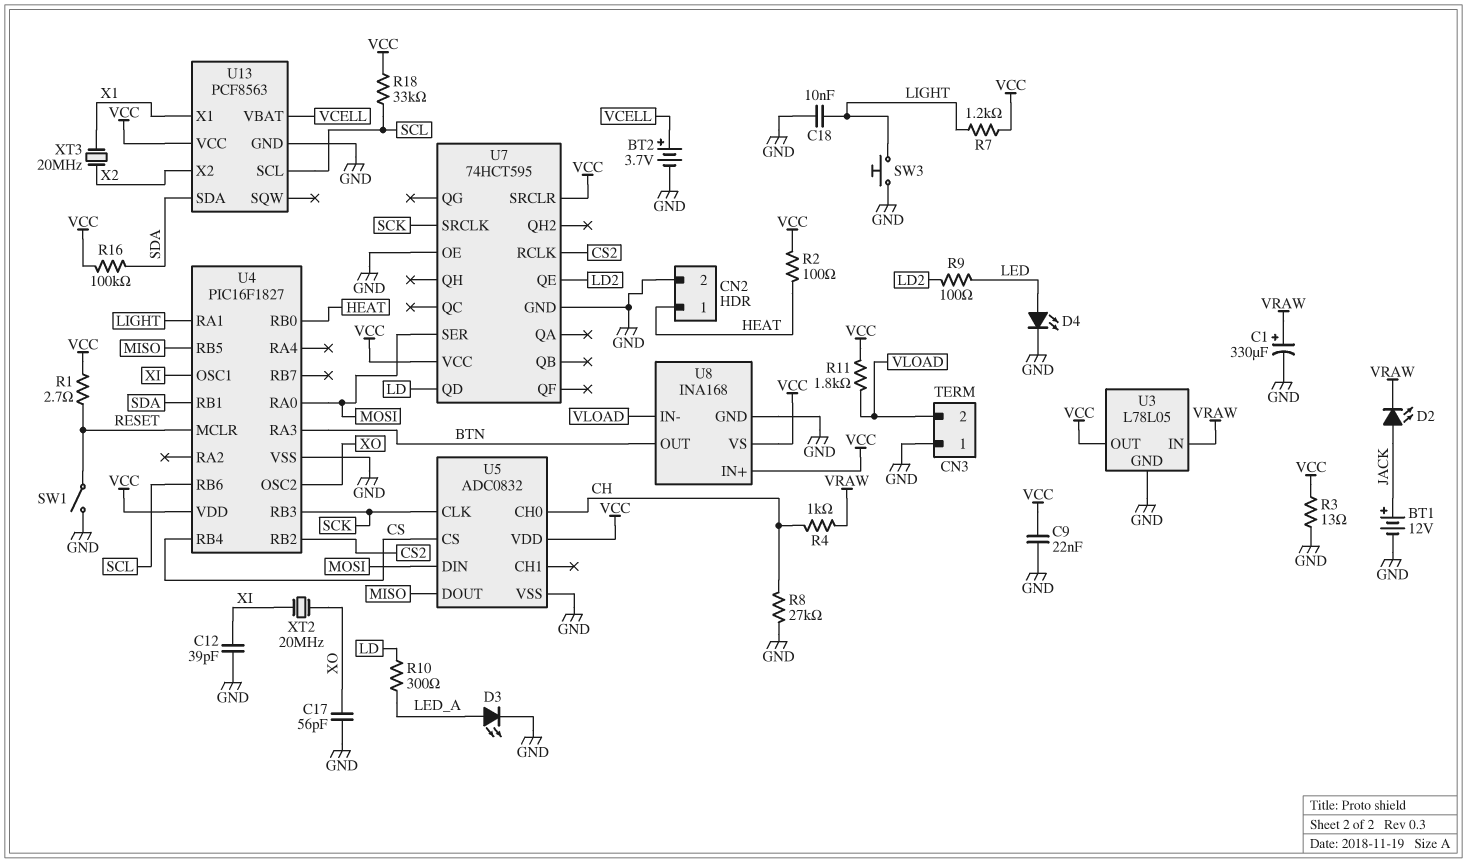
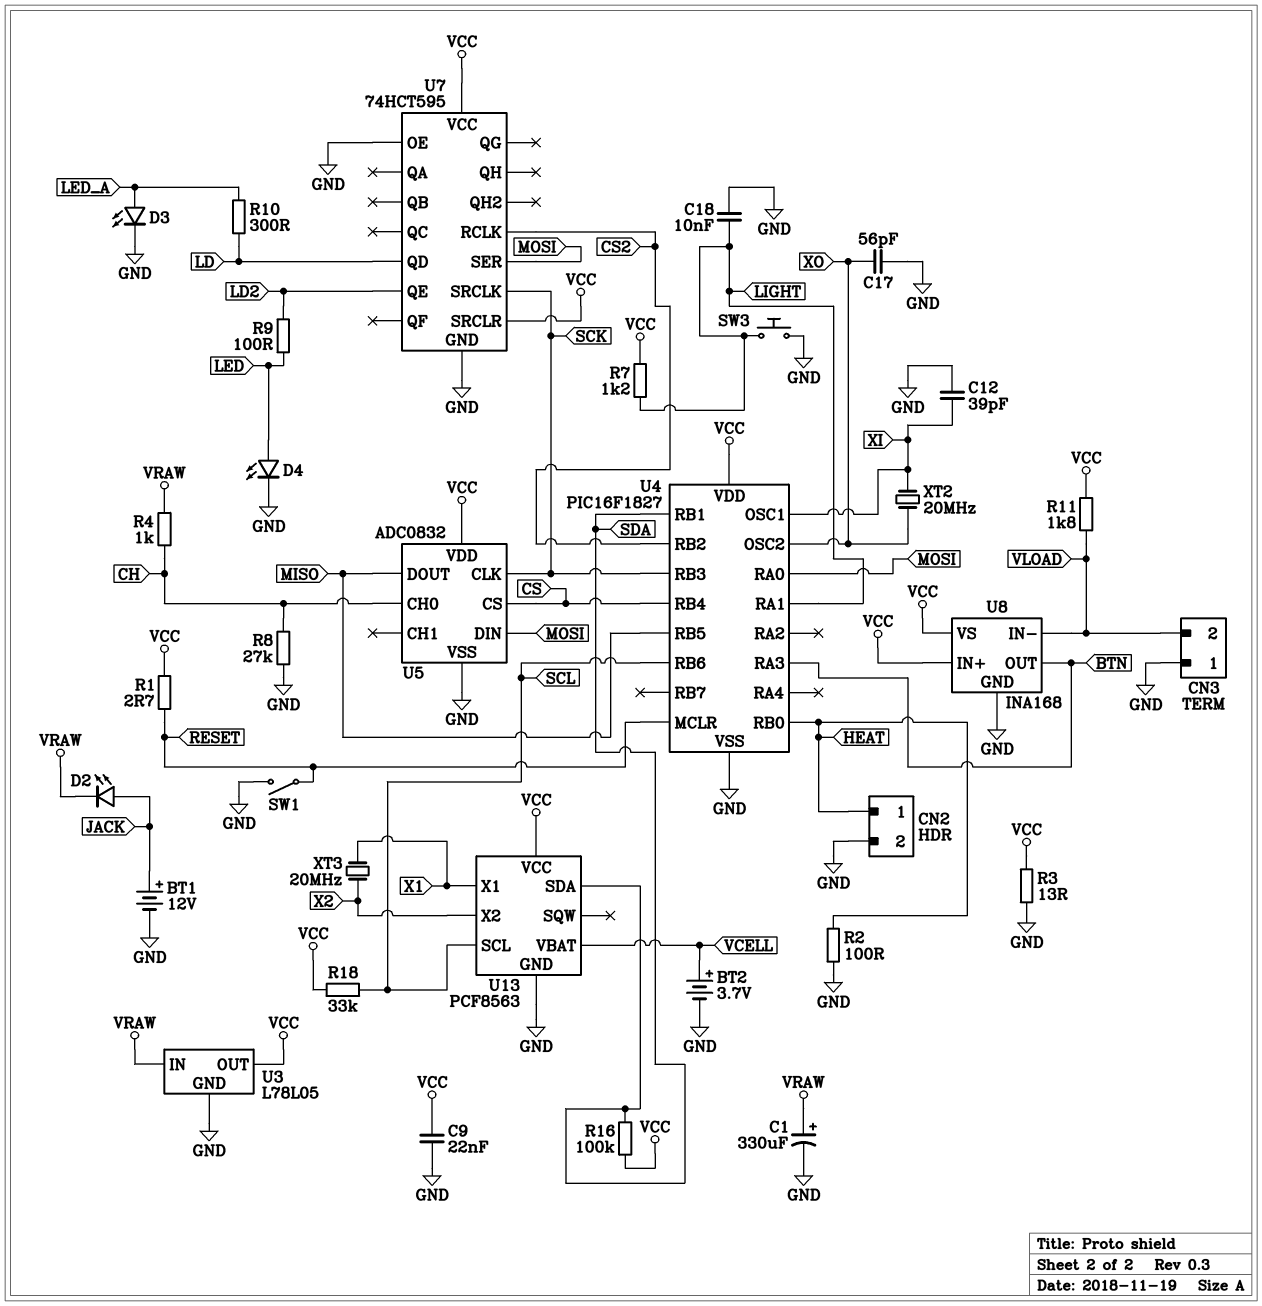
R2: 100 (HEAT, VCC) -> 100 (GND, HEAT)

